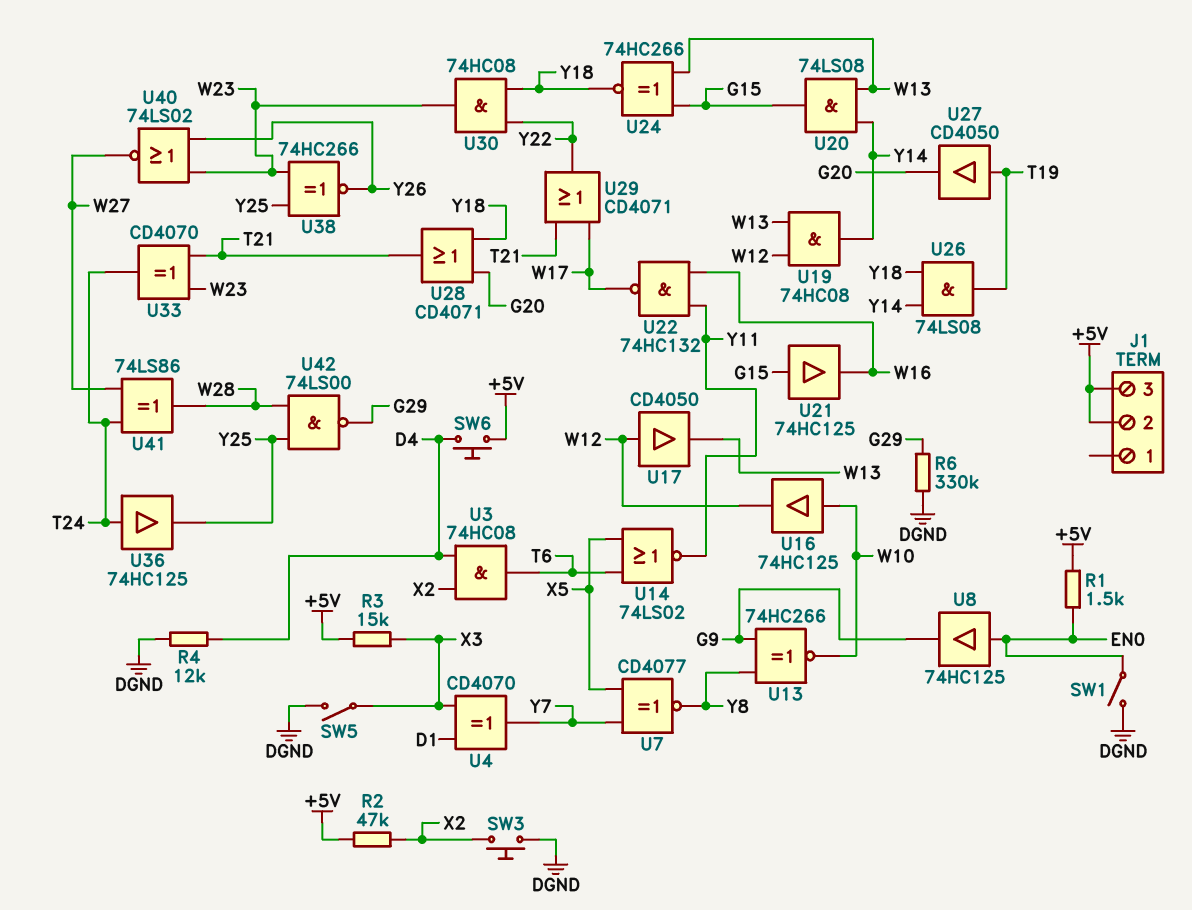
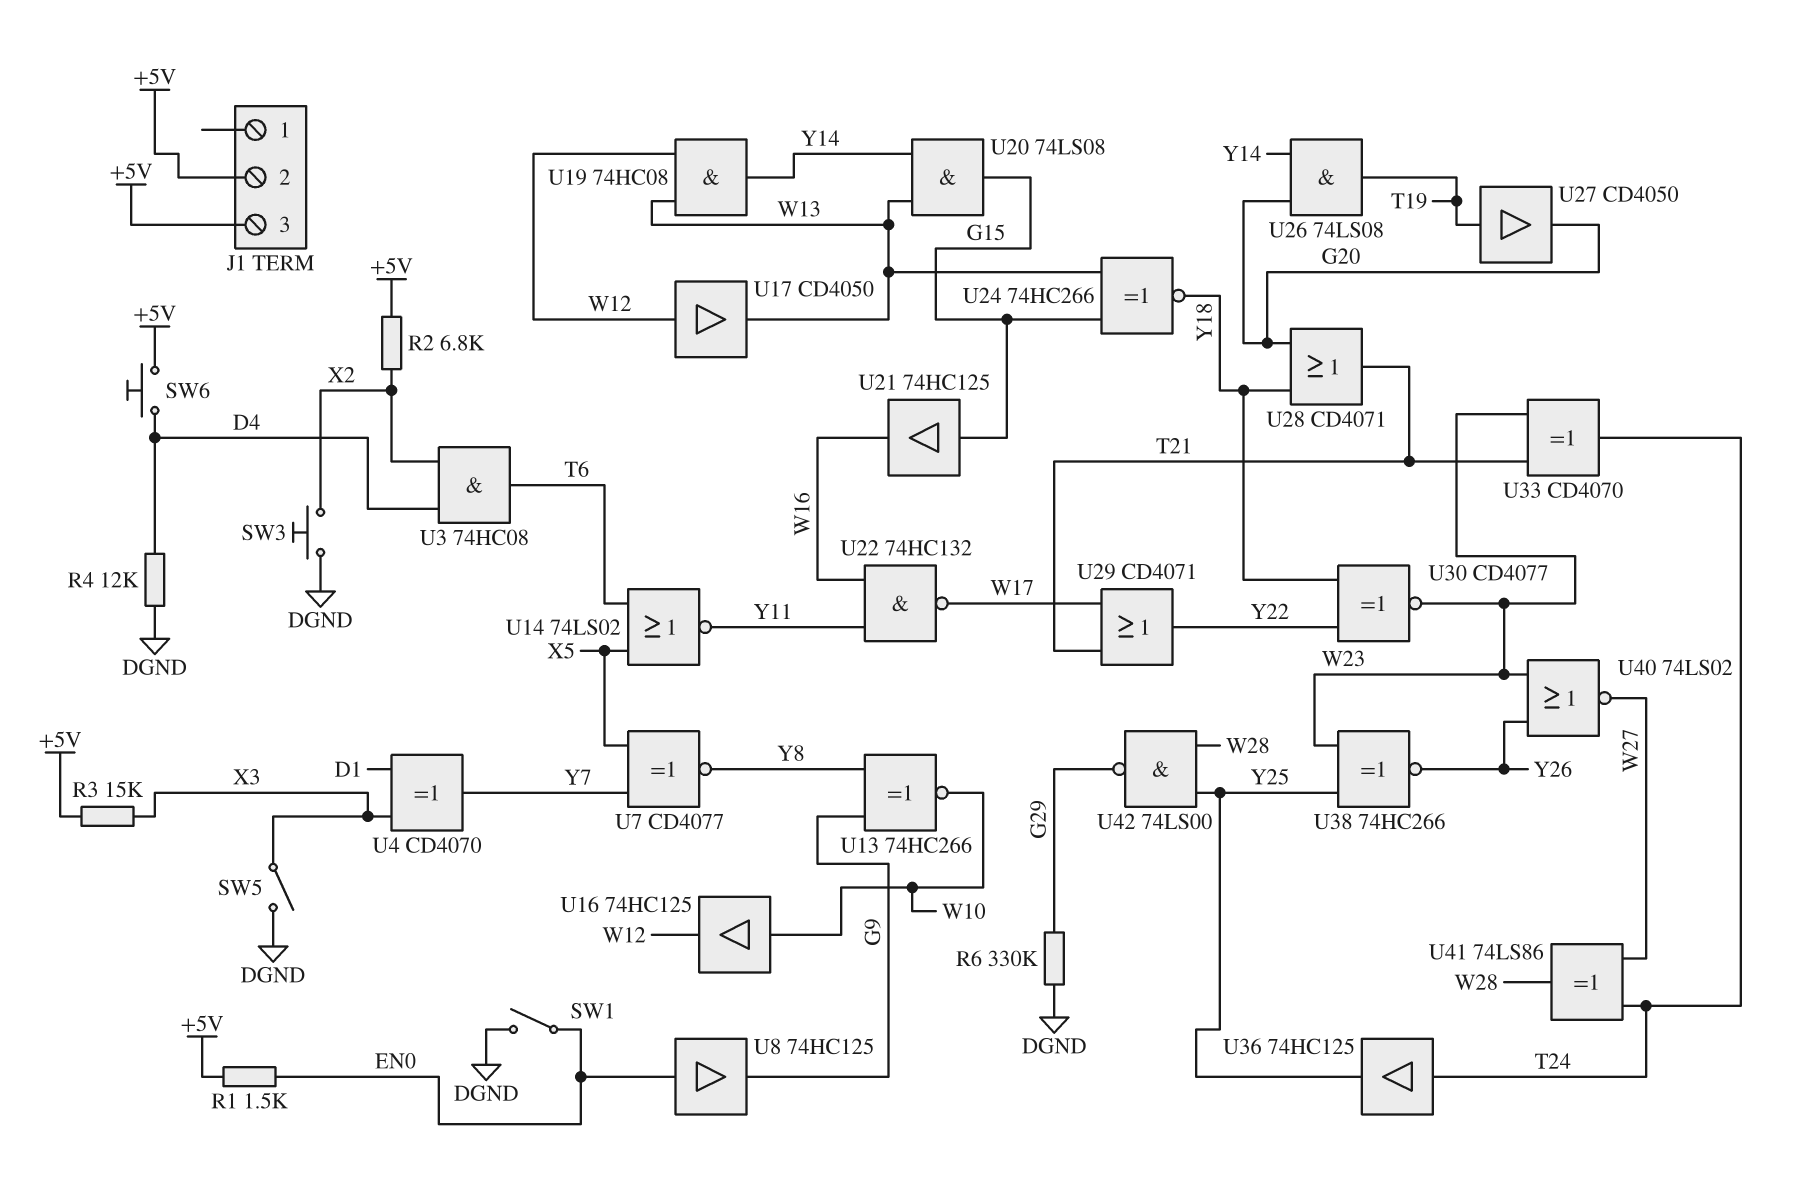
R2: 47k (+5V, X2) -> 6.8k (+5V, X2)
U26: AND 74LS08 (in Y14, in Y18, out T19) -> AND 74LS08 (in G20, in Y14, out T19)
U30: AND 74HC08 (in Y18, in Y22, out W23) -> XNOR CD4077 (in Y18, in Y22, out W23)

